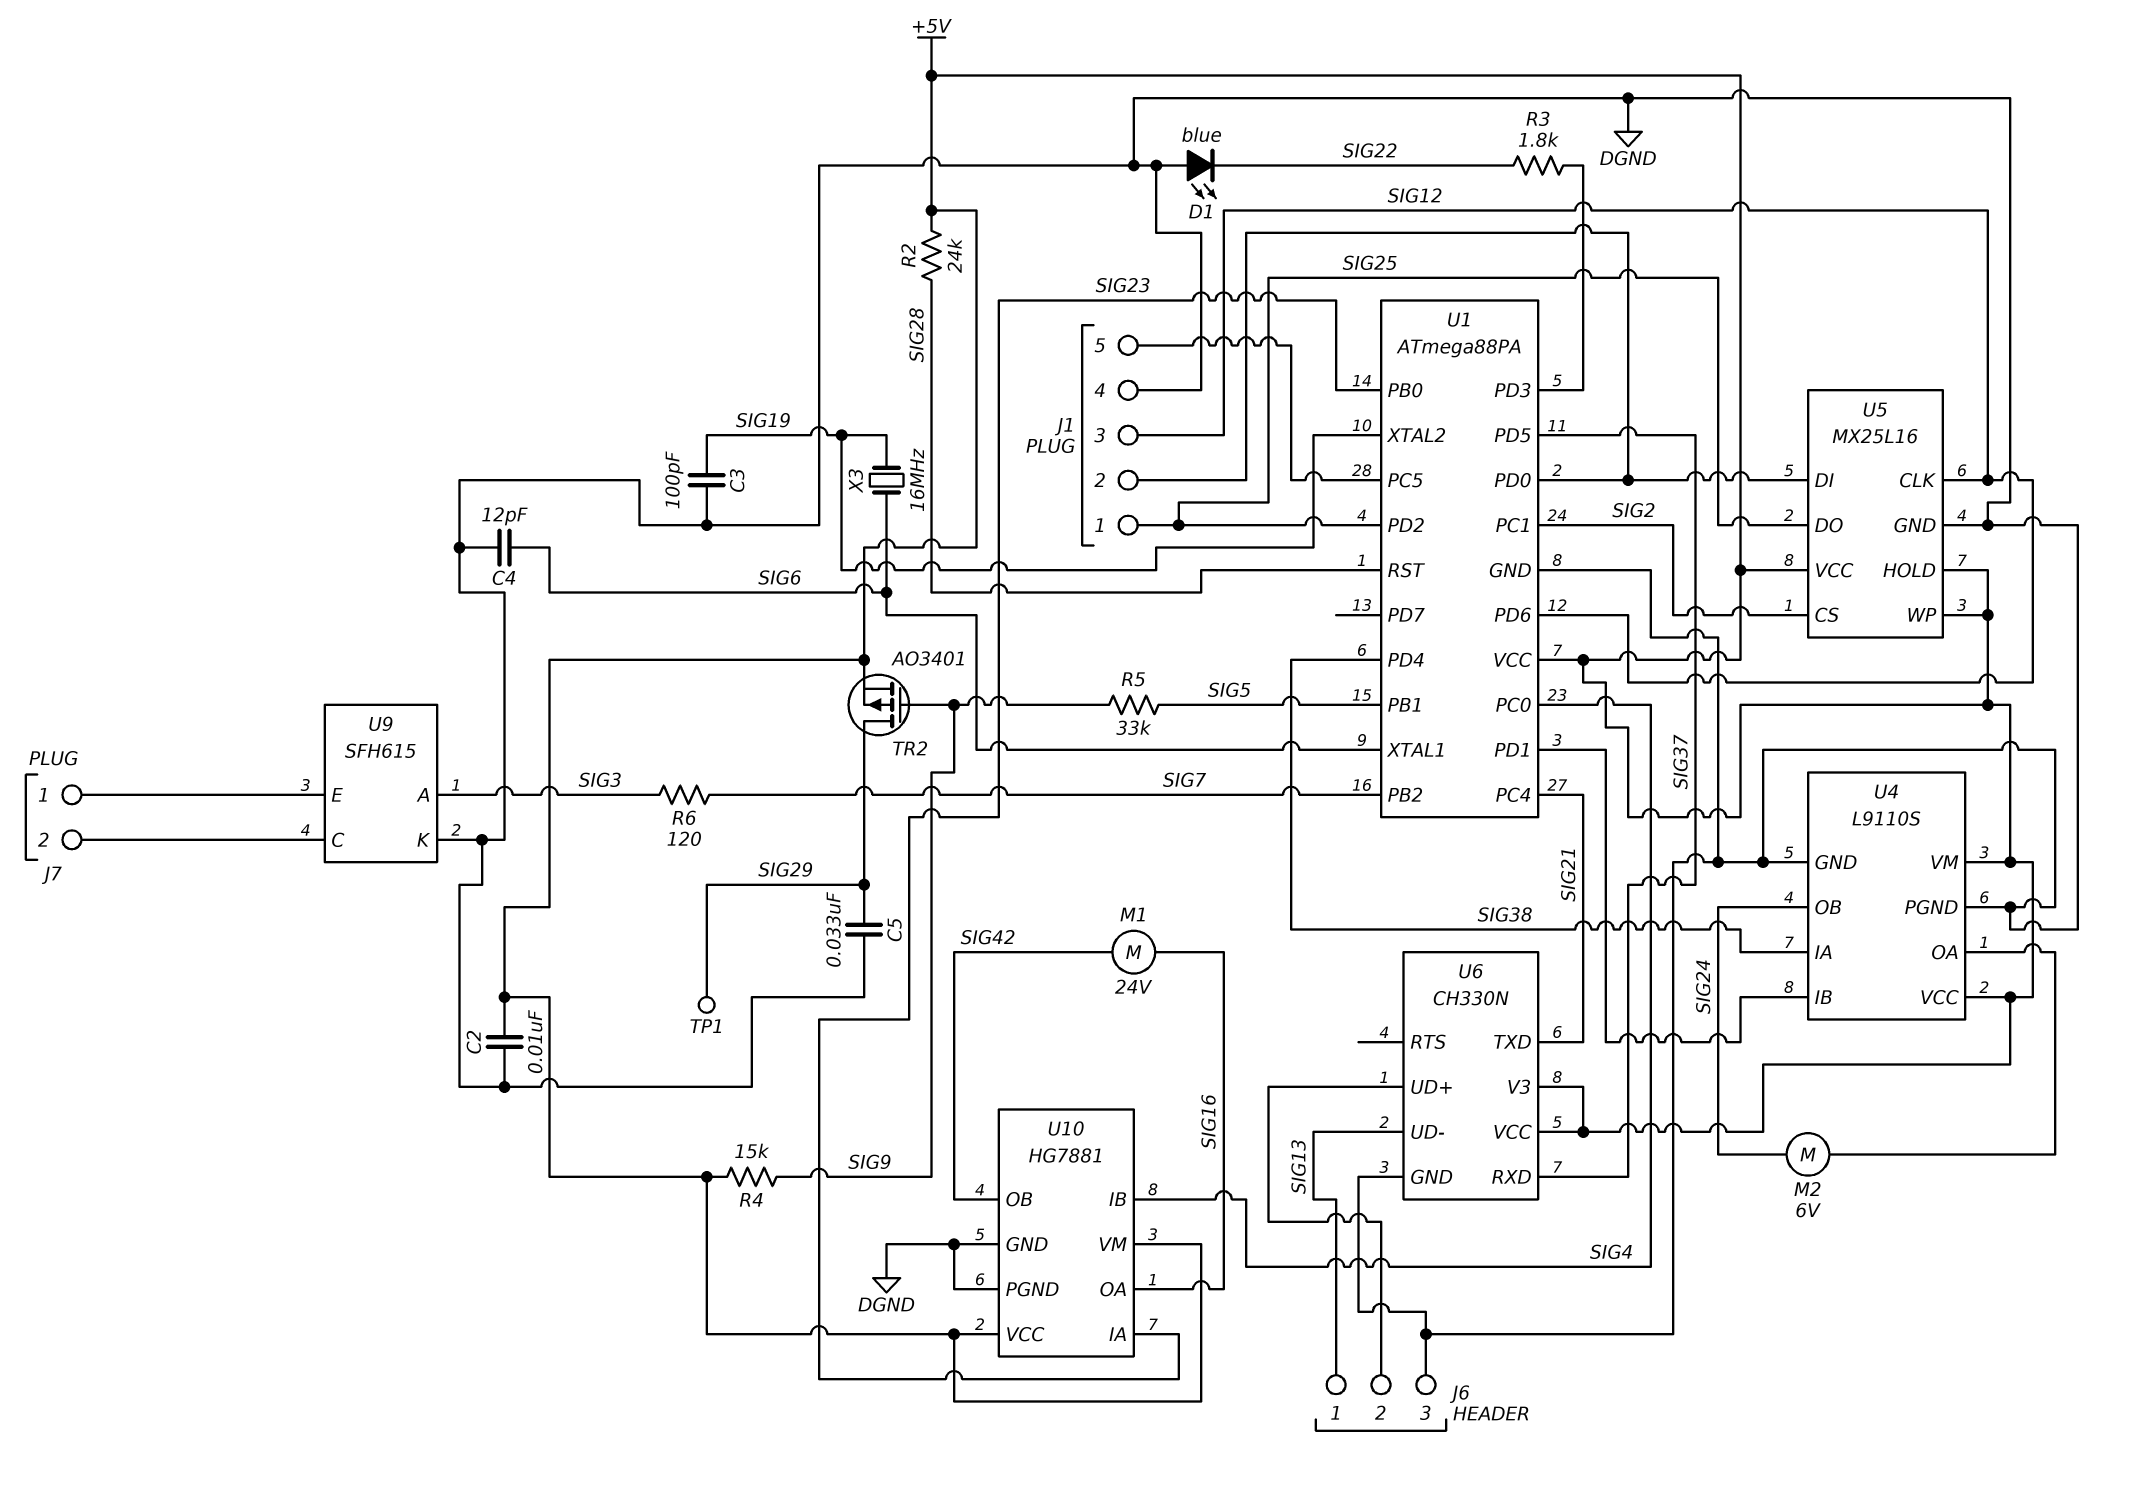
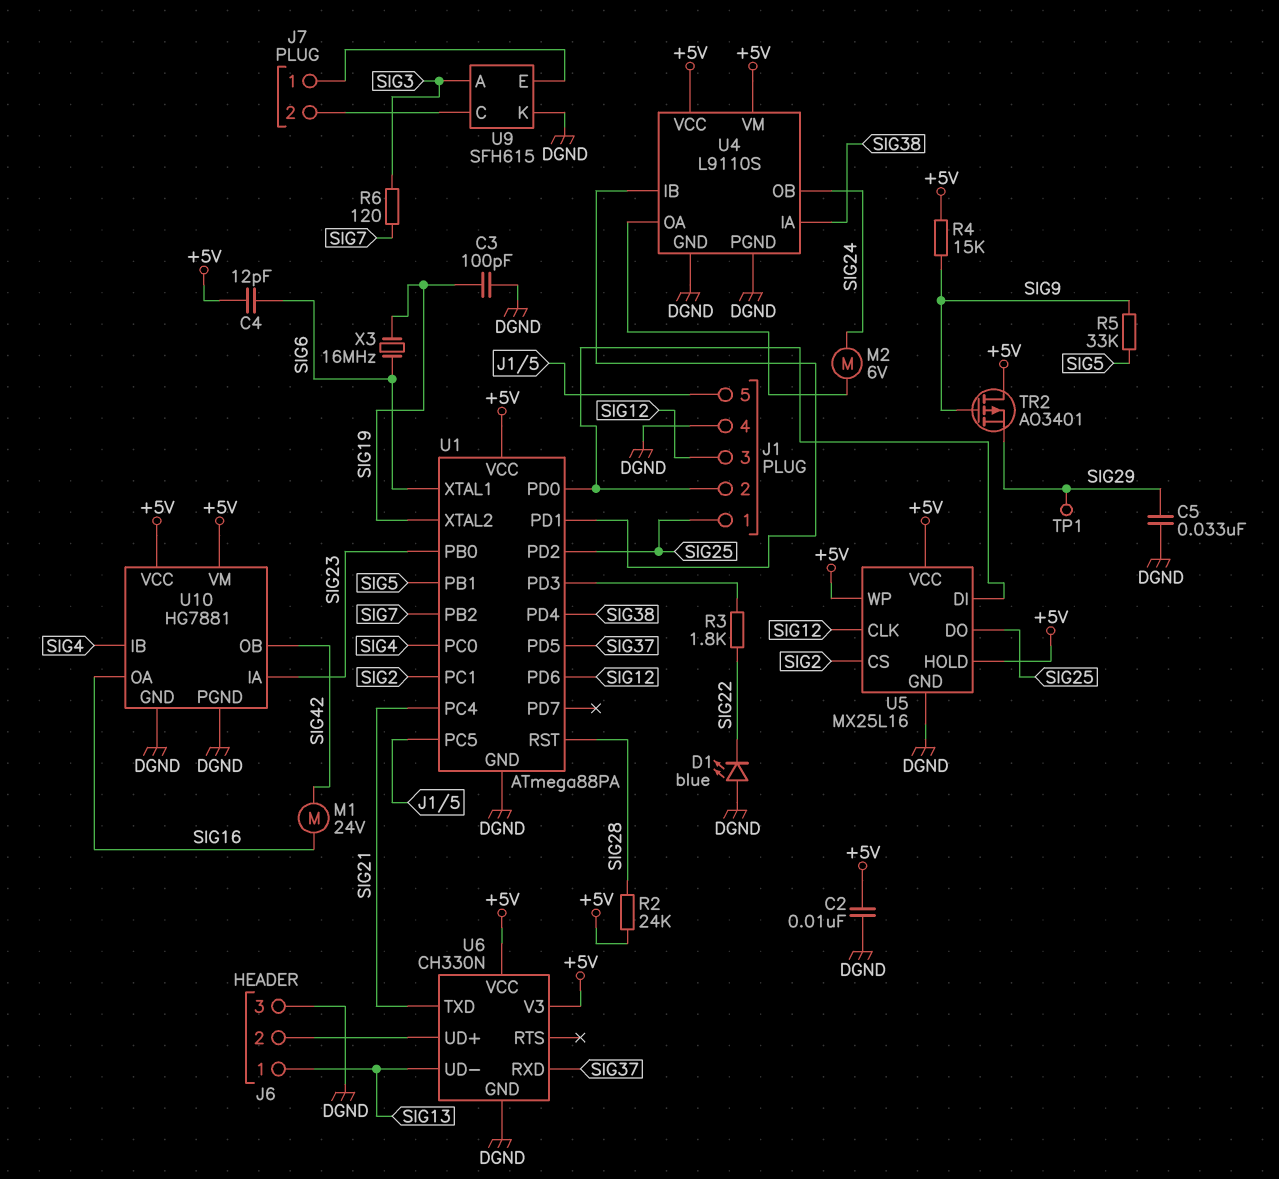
C4: 12pF (DGND, SIG6) -> 12pF (+5V, SIG6)
TR2: PMOS AO3401 (G SIG9, D SIG29, S +5V) -> PMOS AO3401 (G SIG9, D +5V, S SIG29)

